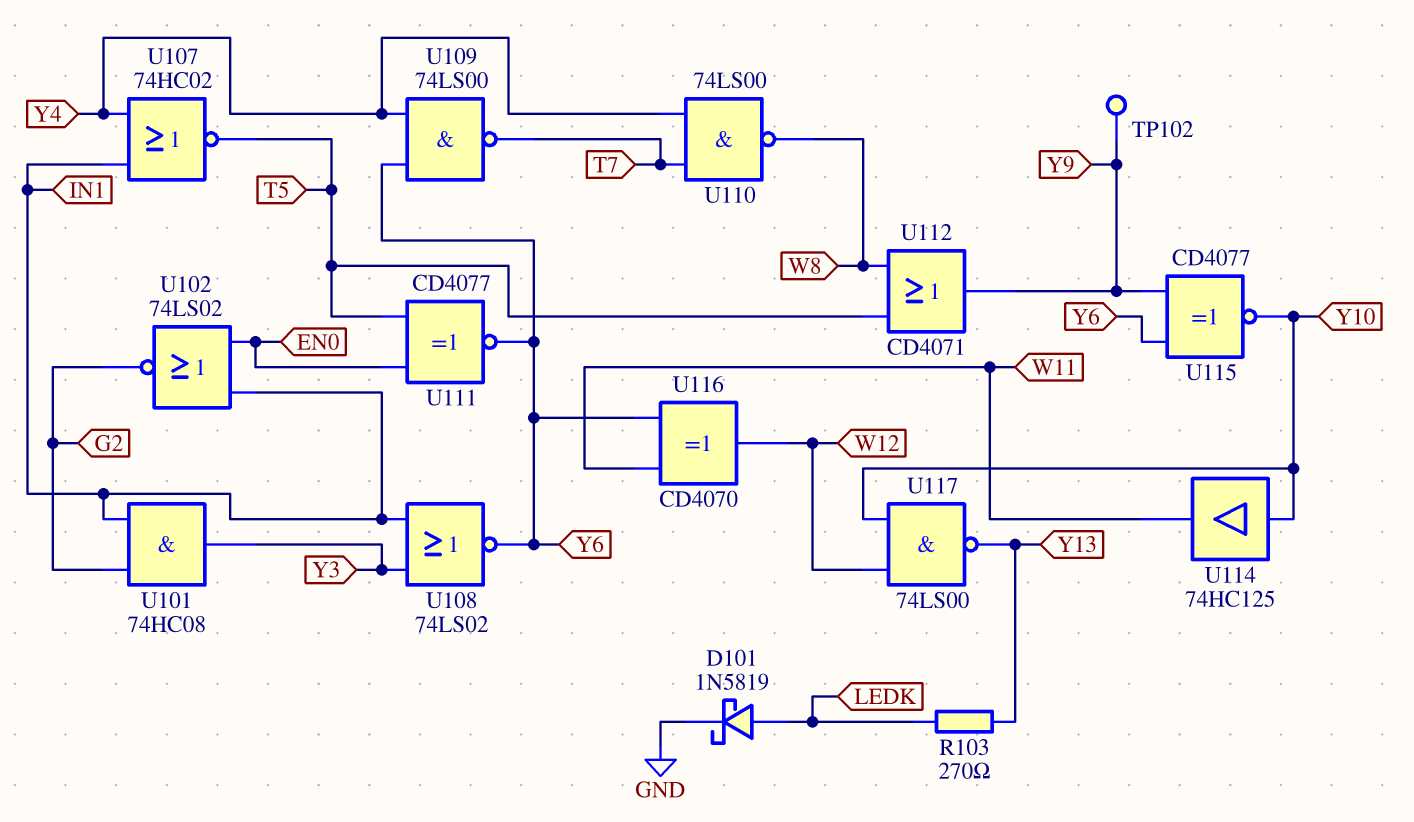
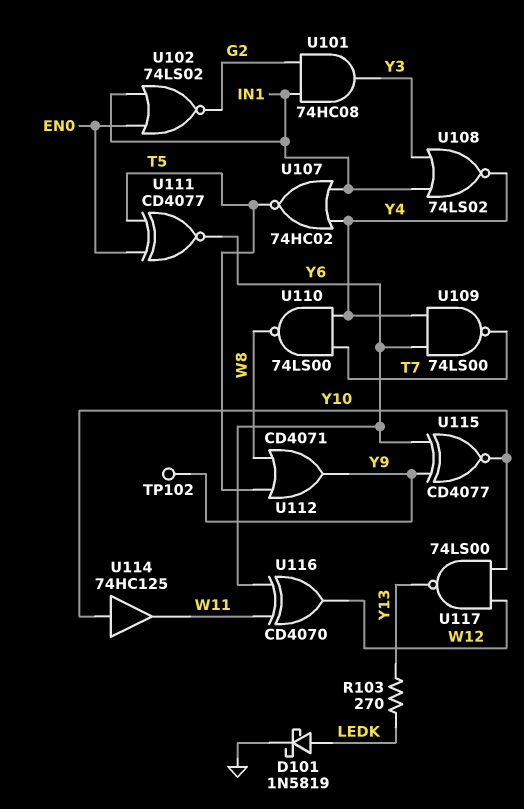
U108: NOR 74LS02 (in IN1, in Y3, out Y6) -> NOR 74LS02 (in IN1, in Y3, out Y4)

